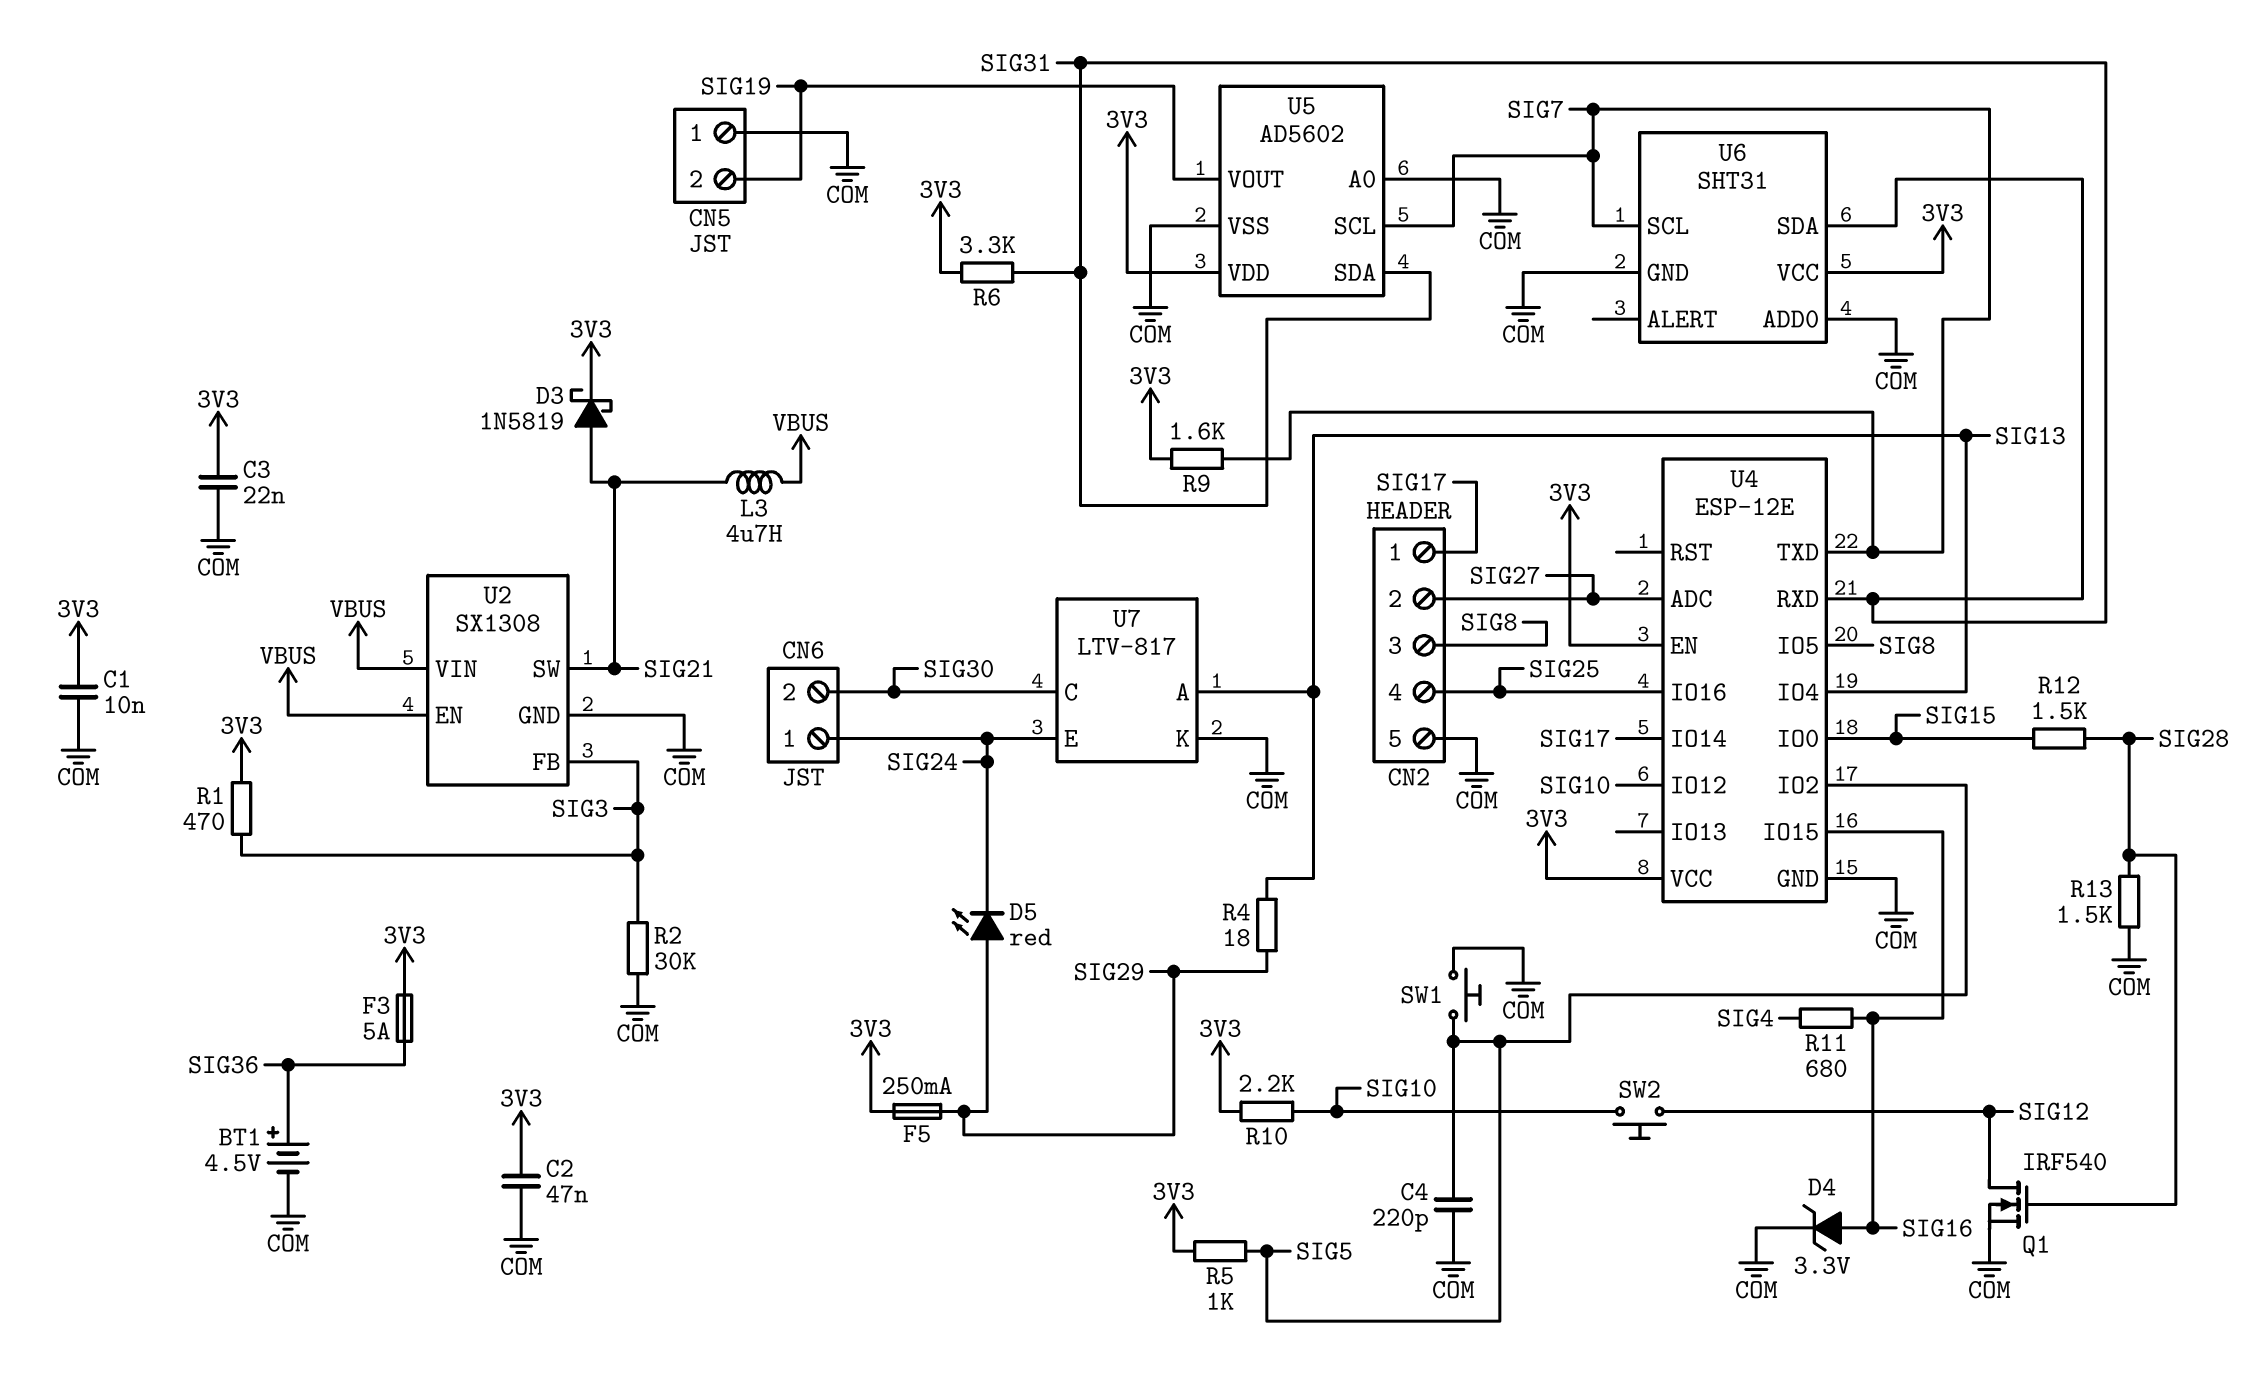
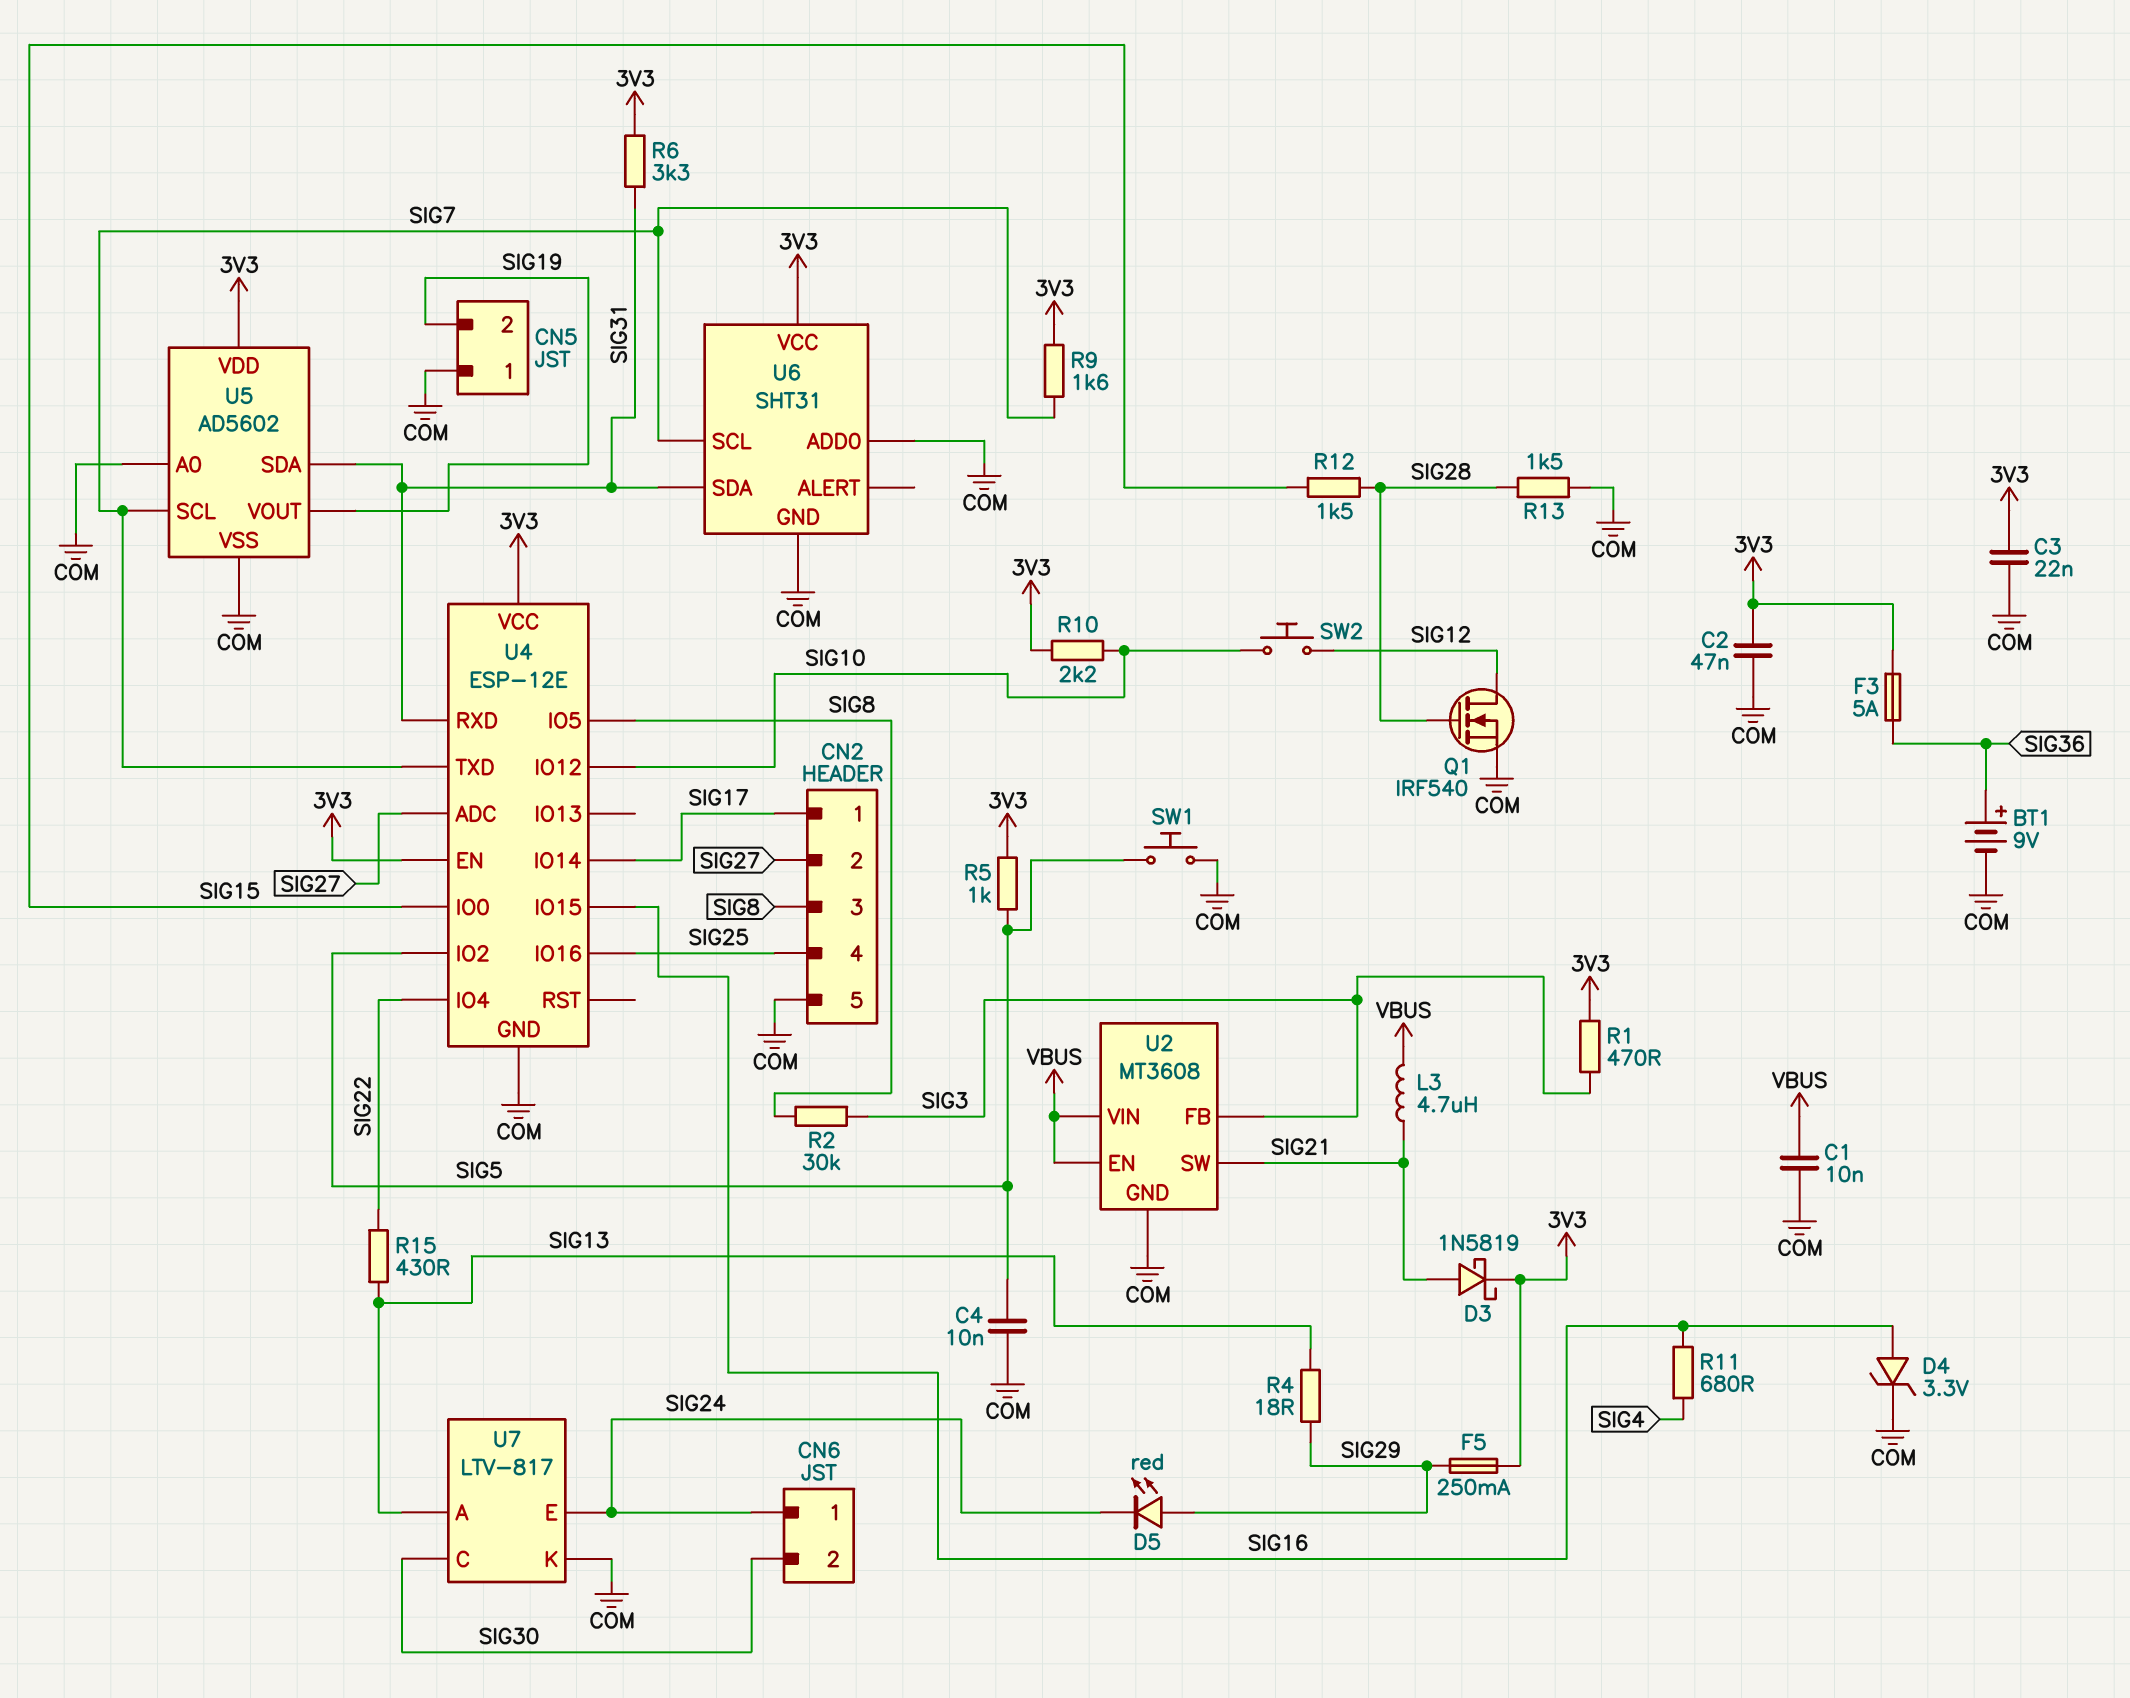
BT1: 4.5V (plus SIG36, minus COM) -> 9V (plus SIG36, minus COM)
C1: 10nF (3V3, COM) -> 10nF (COM, VBUS)
C4: 220pF (COM, SIG5) -> 10nF (COM, SIG5)
R2: 30k (COM, SIG3) -> 30k (SIG3, SIG8)
R15: none -> 430 (SIG13, SIG22)
U2: SX1308 -> MT3608
U4 pin IO4: SIG13 -> SIG22

